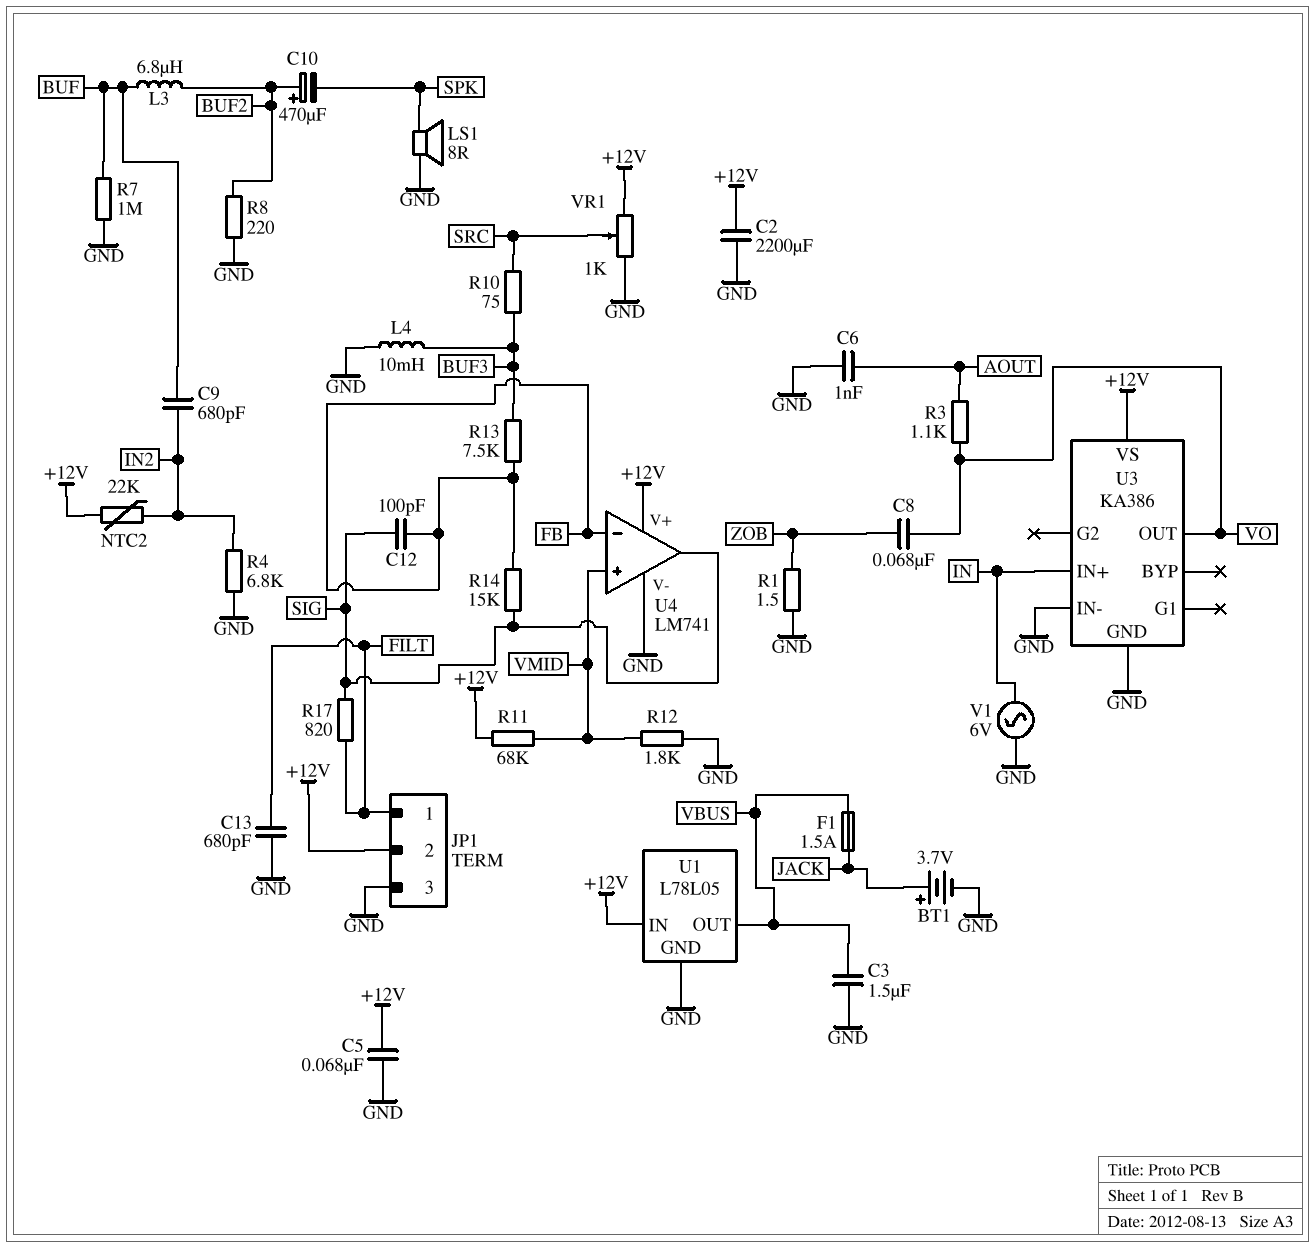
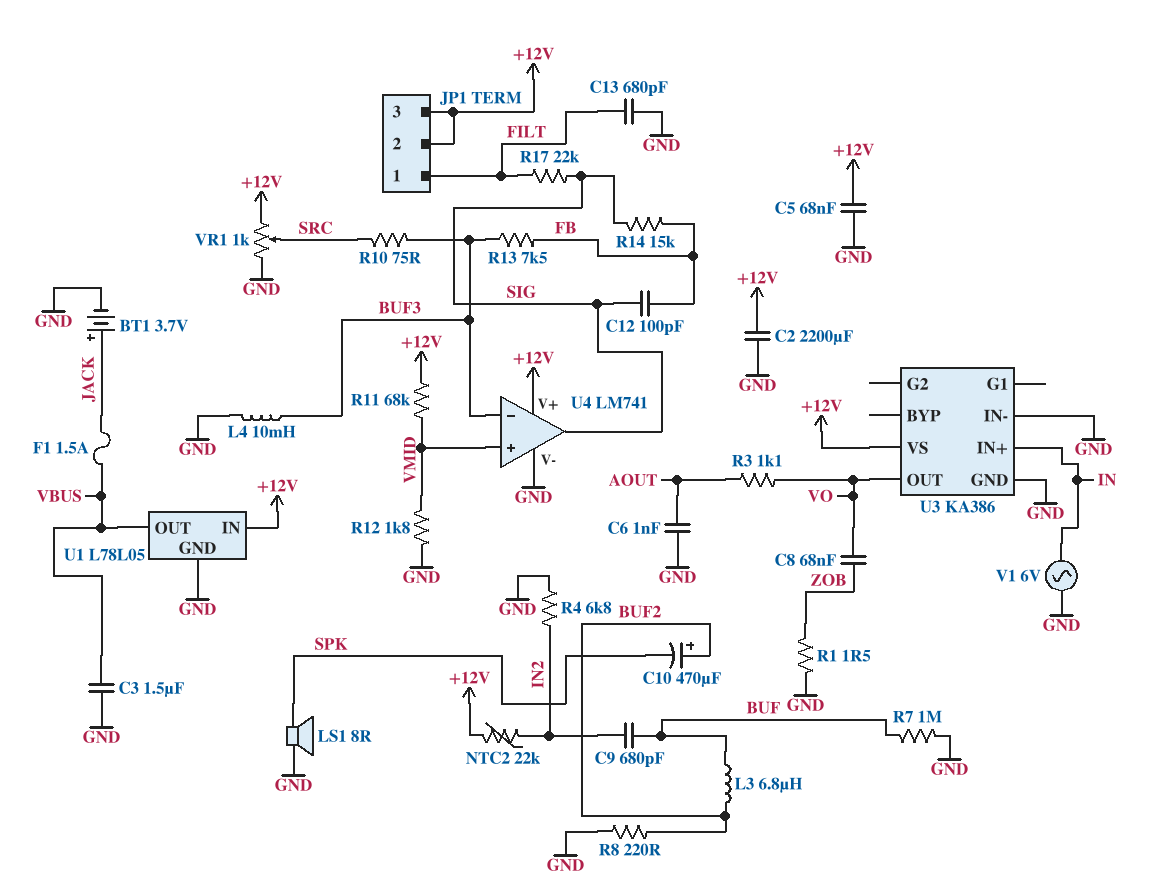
JP1 pin 3: GND -> +12V
R17: 820 (FILT, SIG) -> 22k (FILT, SIG)
U4 pin in-: FB -> BUF3

